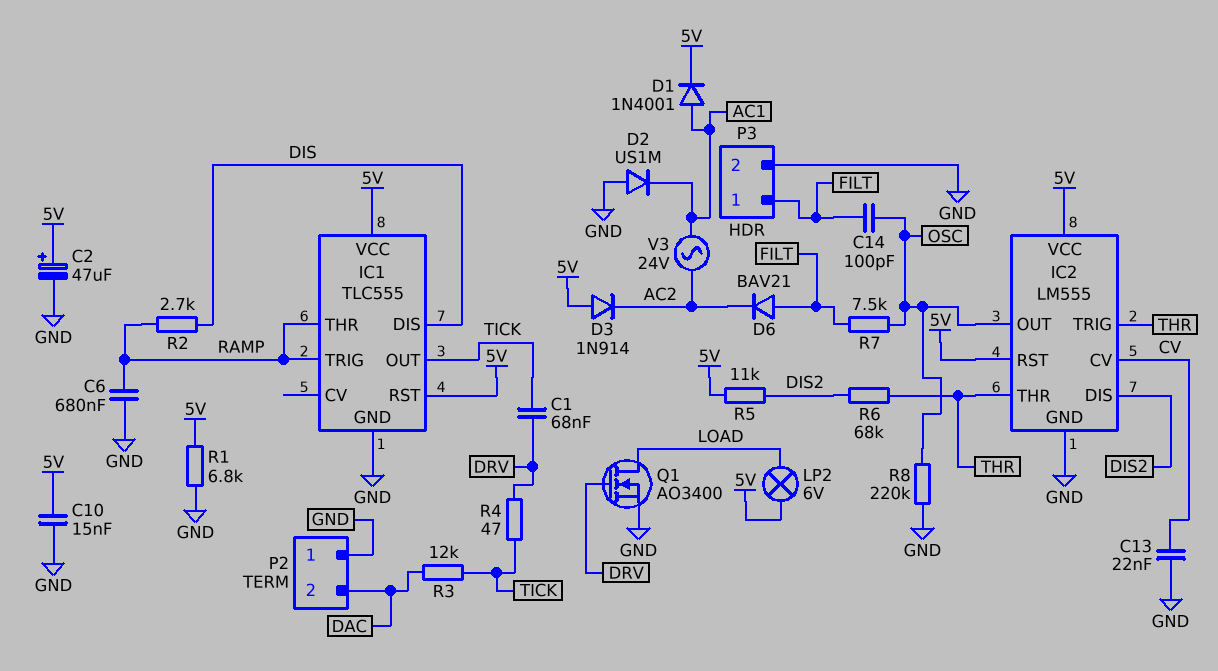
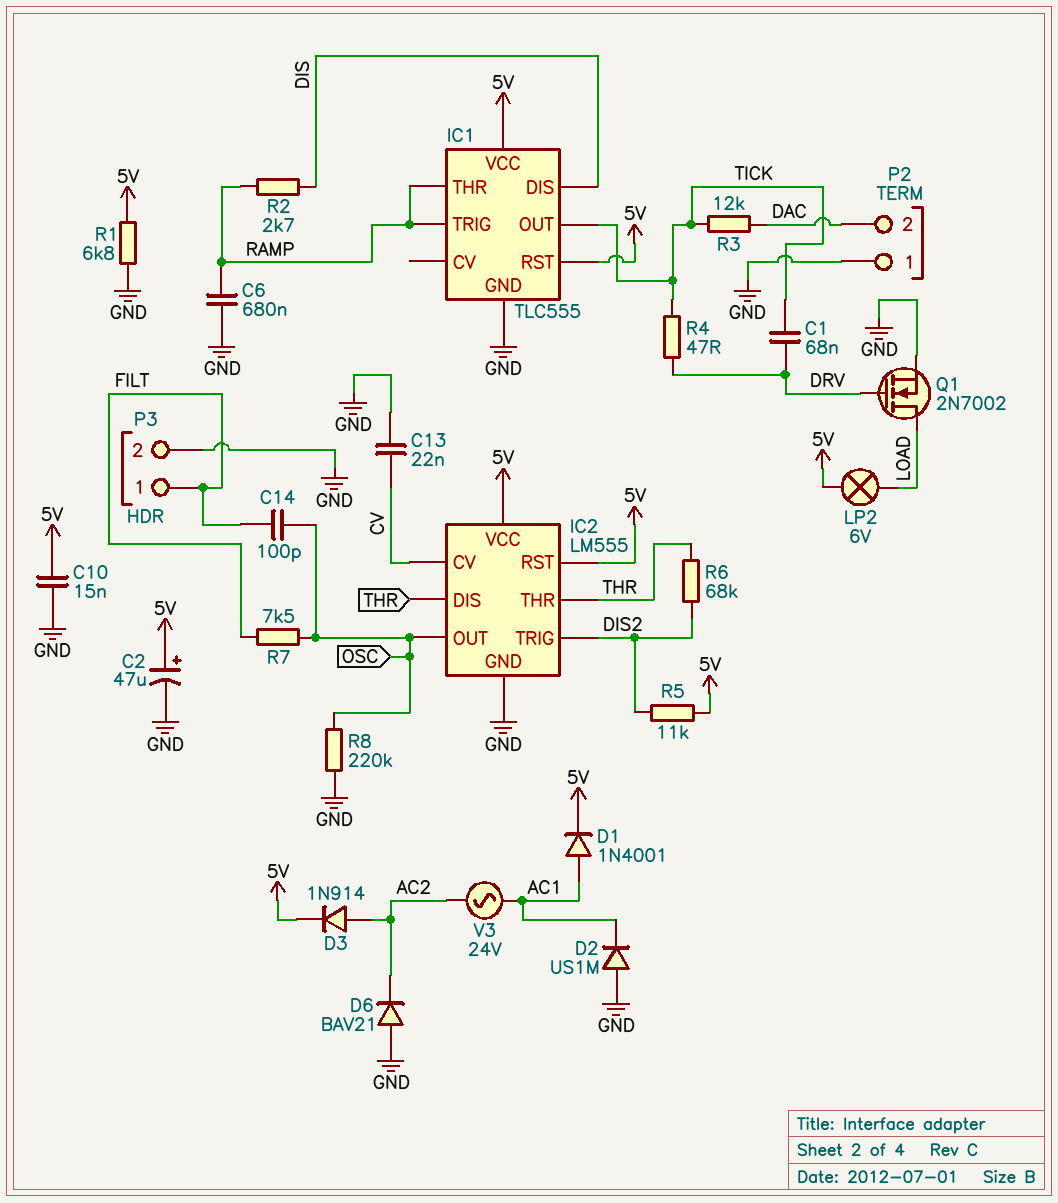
D3: diode 1N914 (A 5V, K AC2) -> diode 1N914 (A AC2, K 5V)
D6: diode BAV21 (A FILT, K AC2) -> diode BAV21 (A GND, K AC2)
IC2 pin DIS: DIS2 -> THR
IC2 pin TRIG: THR -> DIS2
Q1: NMOS AO3400 (G DRV, D LOAD, S GND) -> NMOS 2N7002 (G DRV, D LOAD, S GND)

